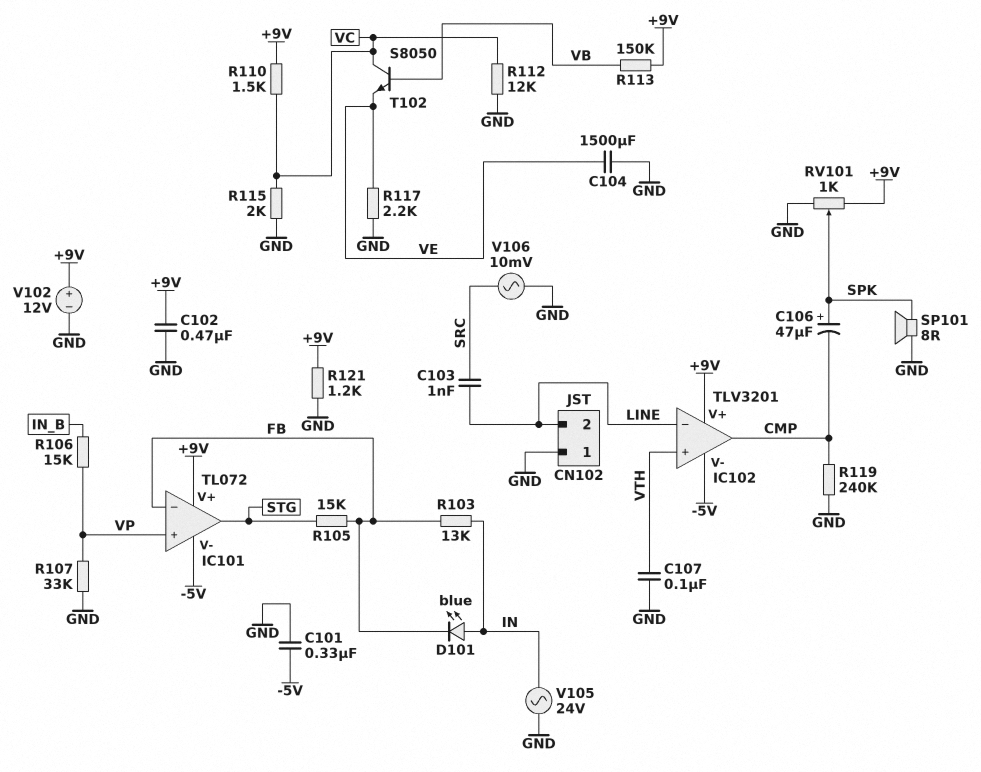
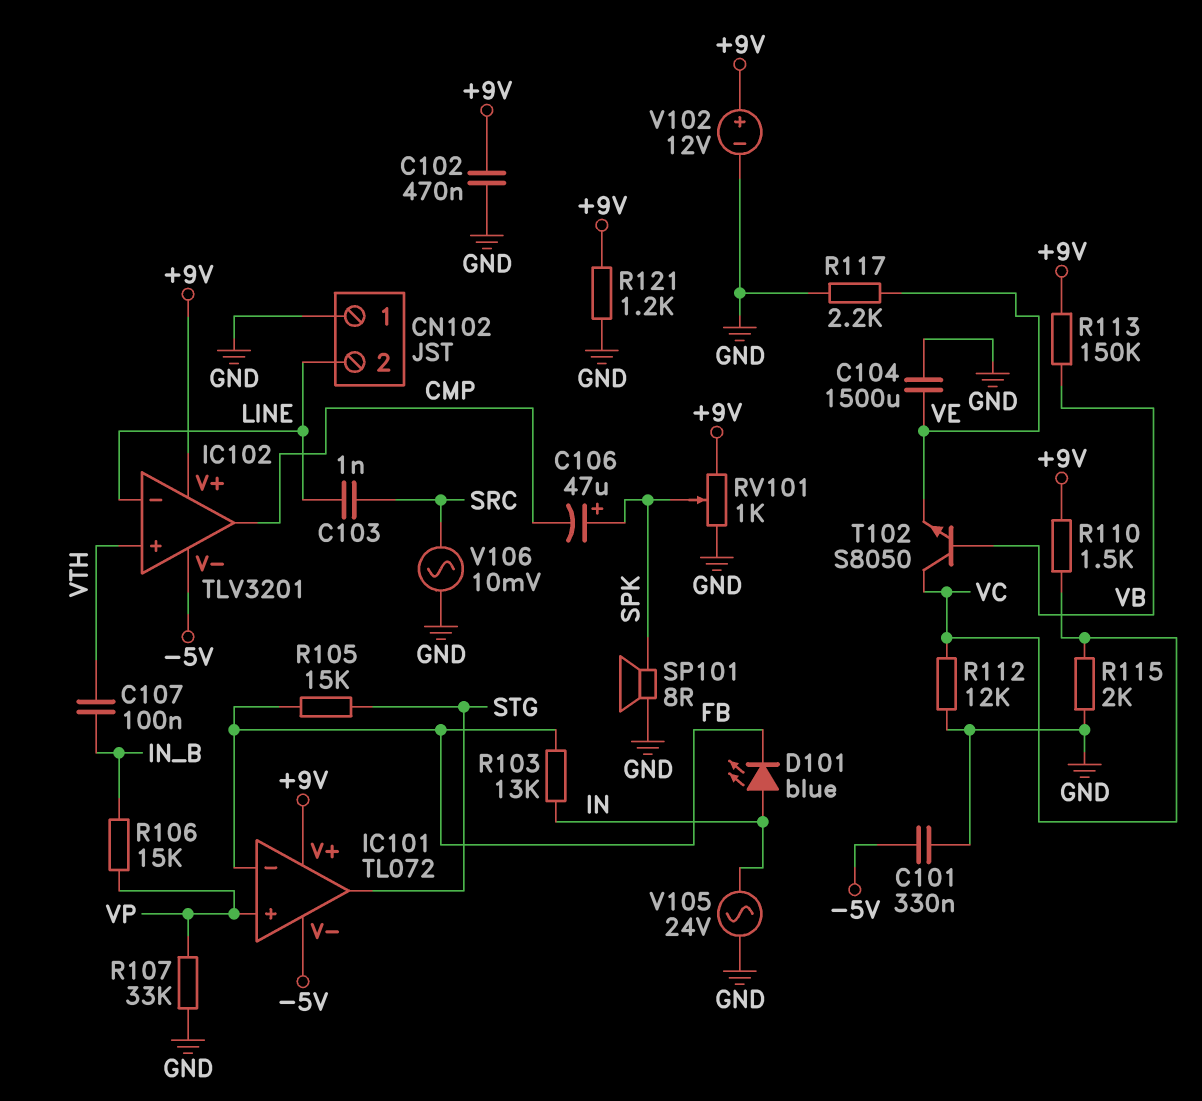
C107: 100nF (GND, VTH) -> 100nF (IN_B, VTH)
R119: 240k (CMP, GND) -> none

